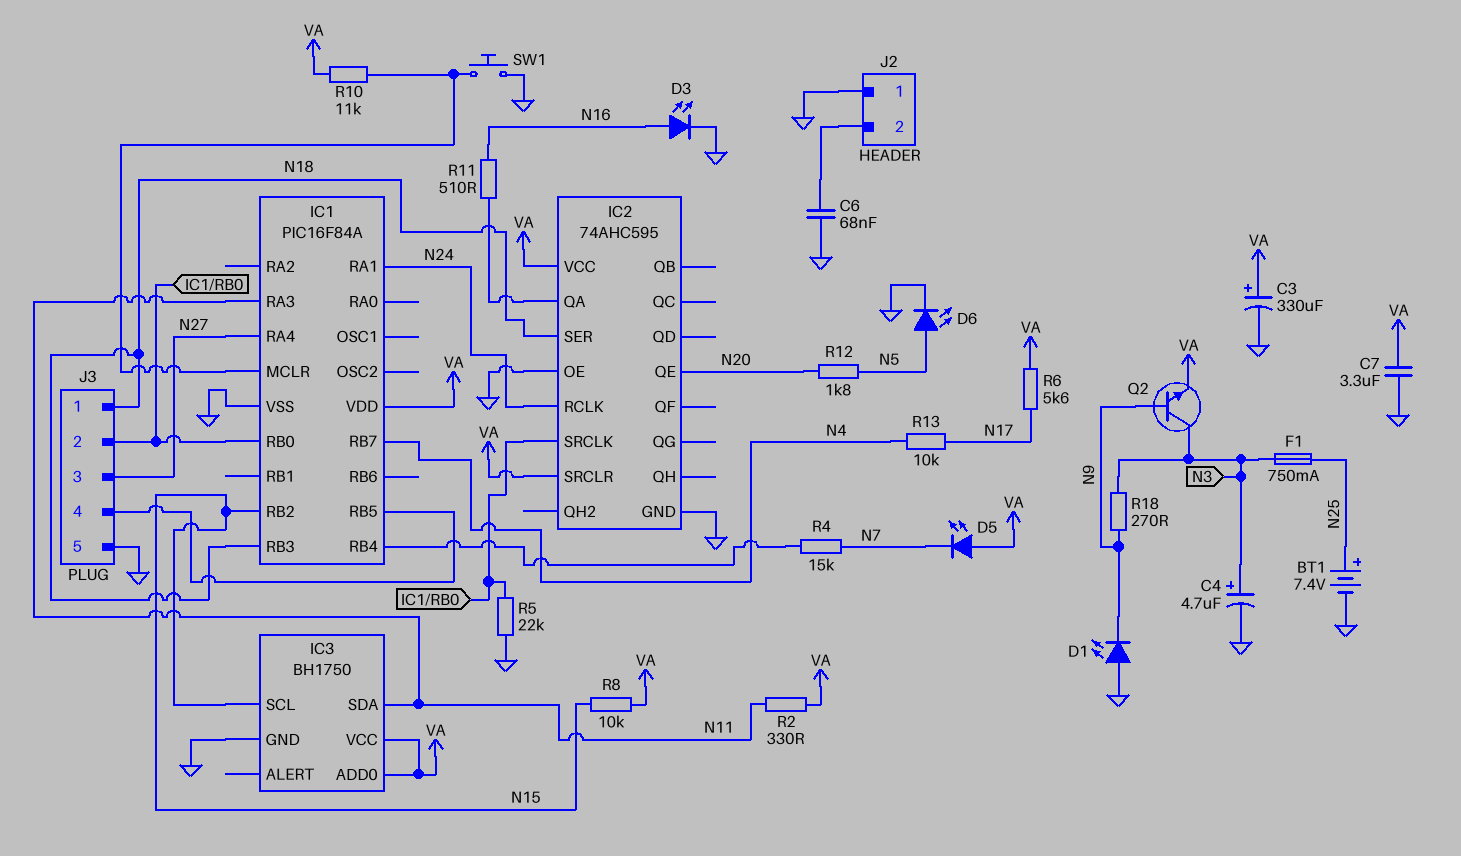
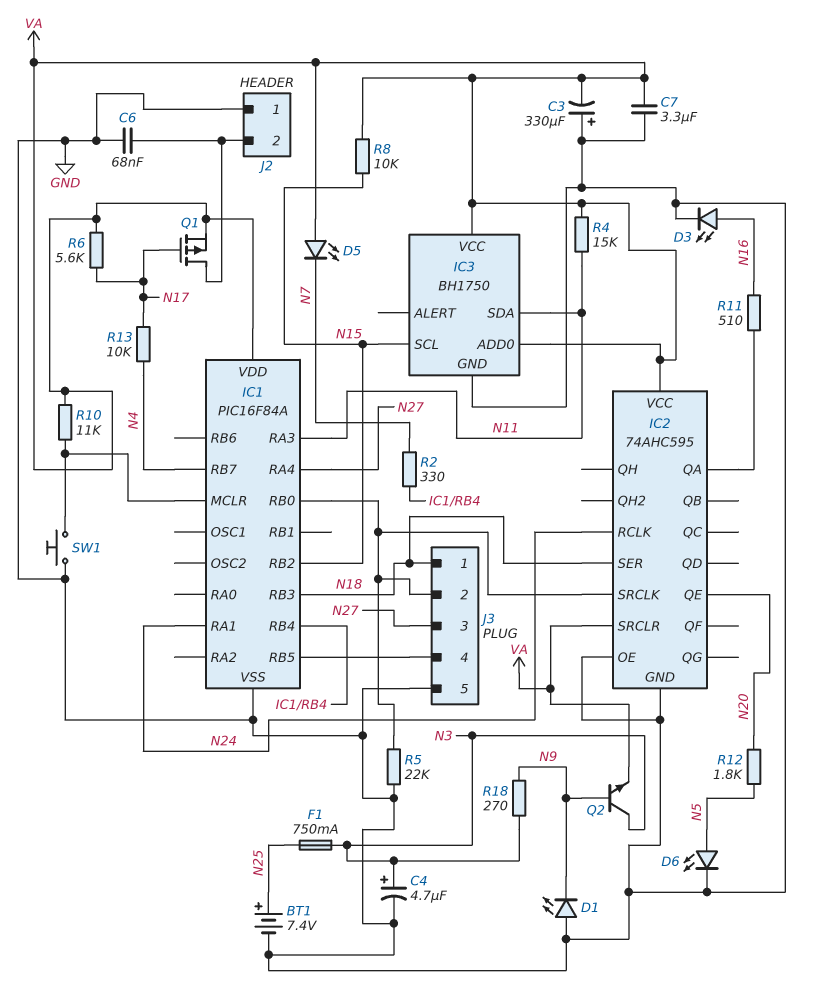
C3: 330uF (plus VA, minus GND) -> 330uF (plus GND, minus VA)
Q1: none -> PMOS (G N17, D J2/2, S VA)
R2: 330 (N11, VA) -> 330 (IC1/RB4, N7)
R4: 15k (IC1/RB4, N7) -> 15k (N11, VA)

